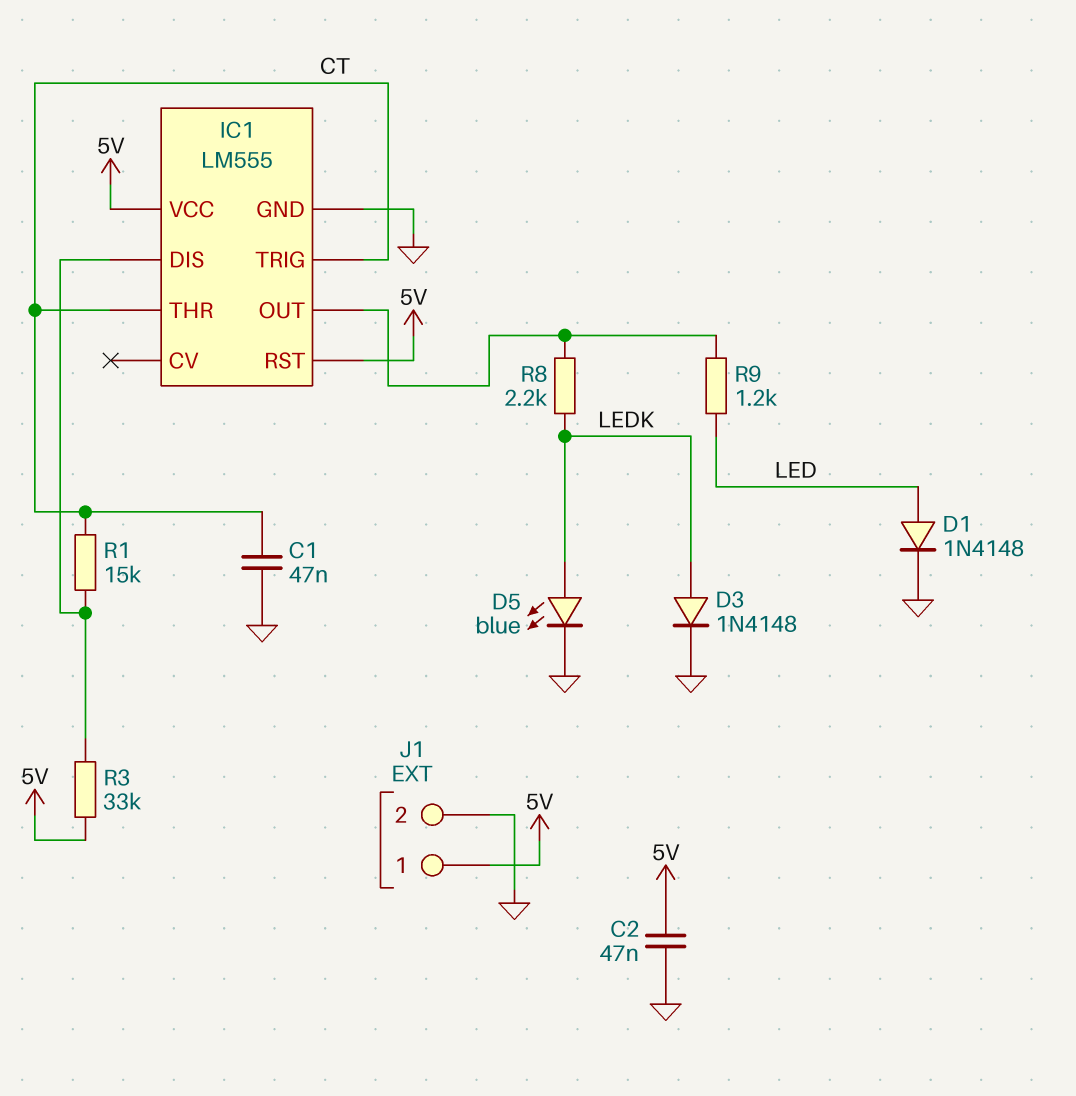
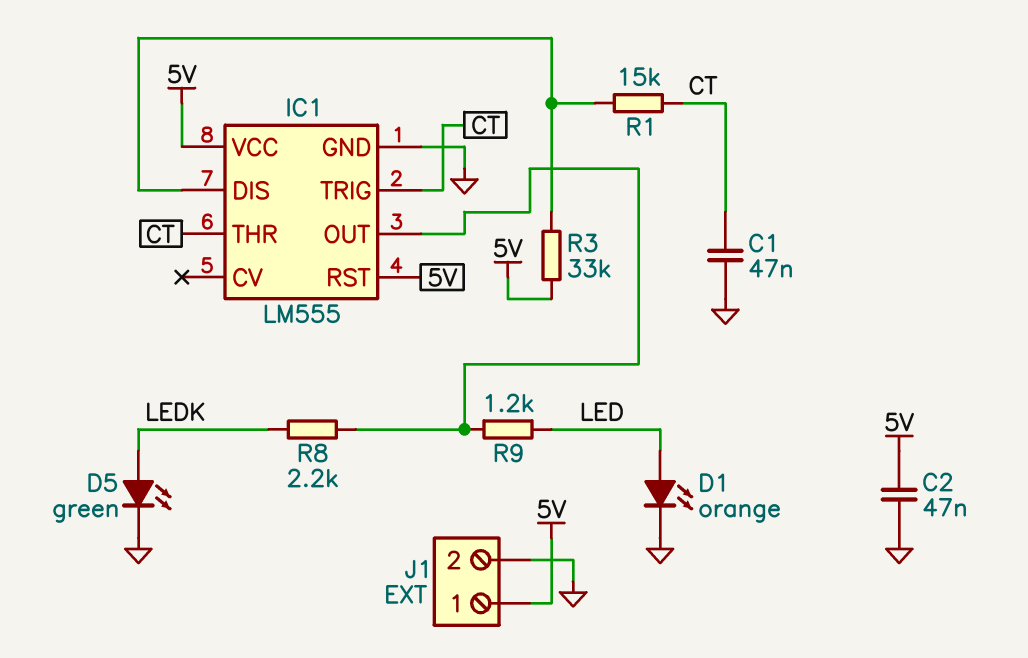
D1: diode 1N4148 (A LED, K GND) -> LED orange (A LED, K GND)
D3: diode 1N4148 (A LEDK, K GND) -> none
D5: LED blue (A LEDK, K GND) -> LED green (A LEDK, K GND)

